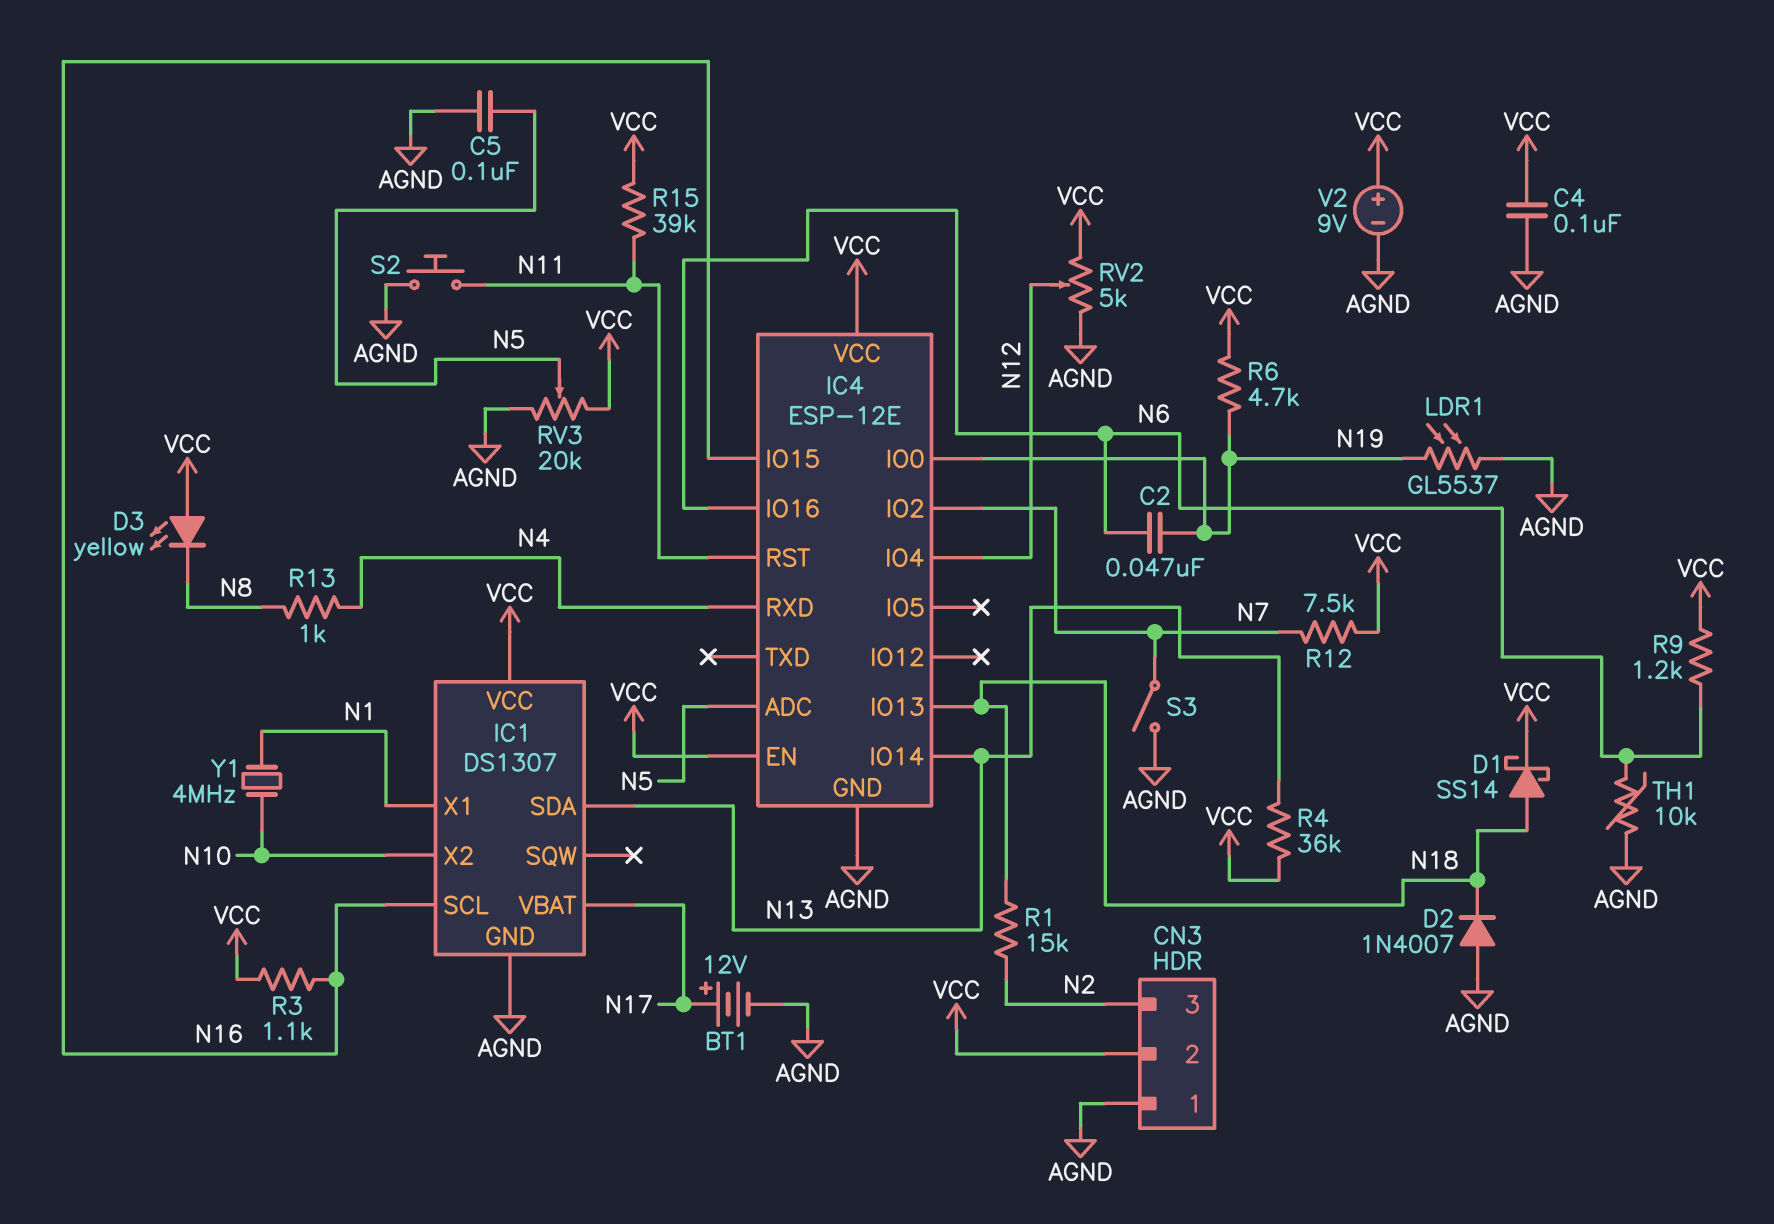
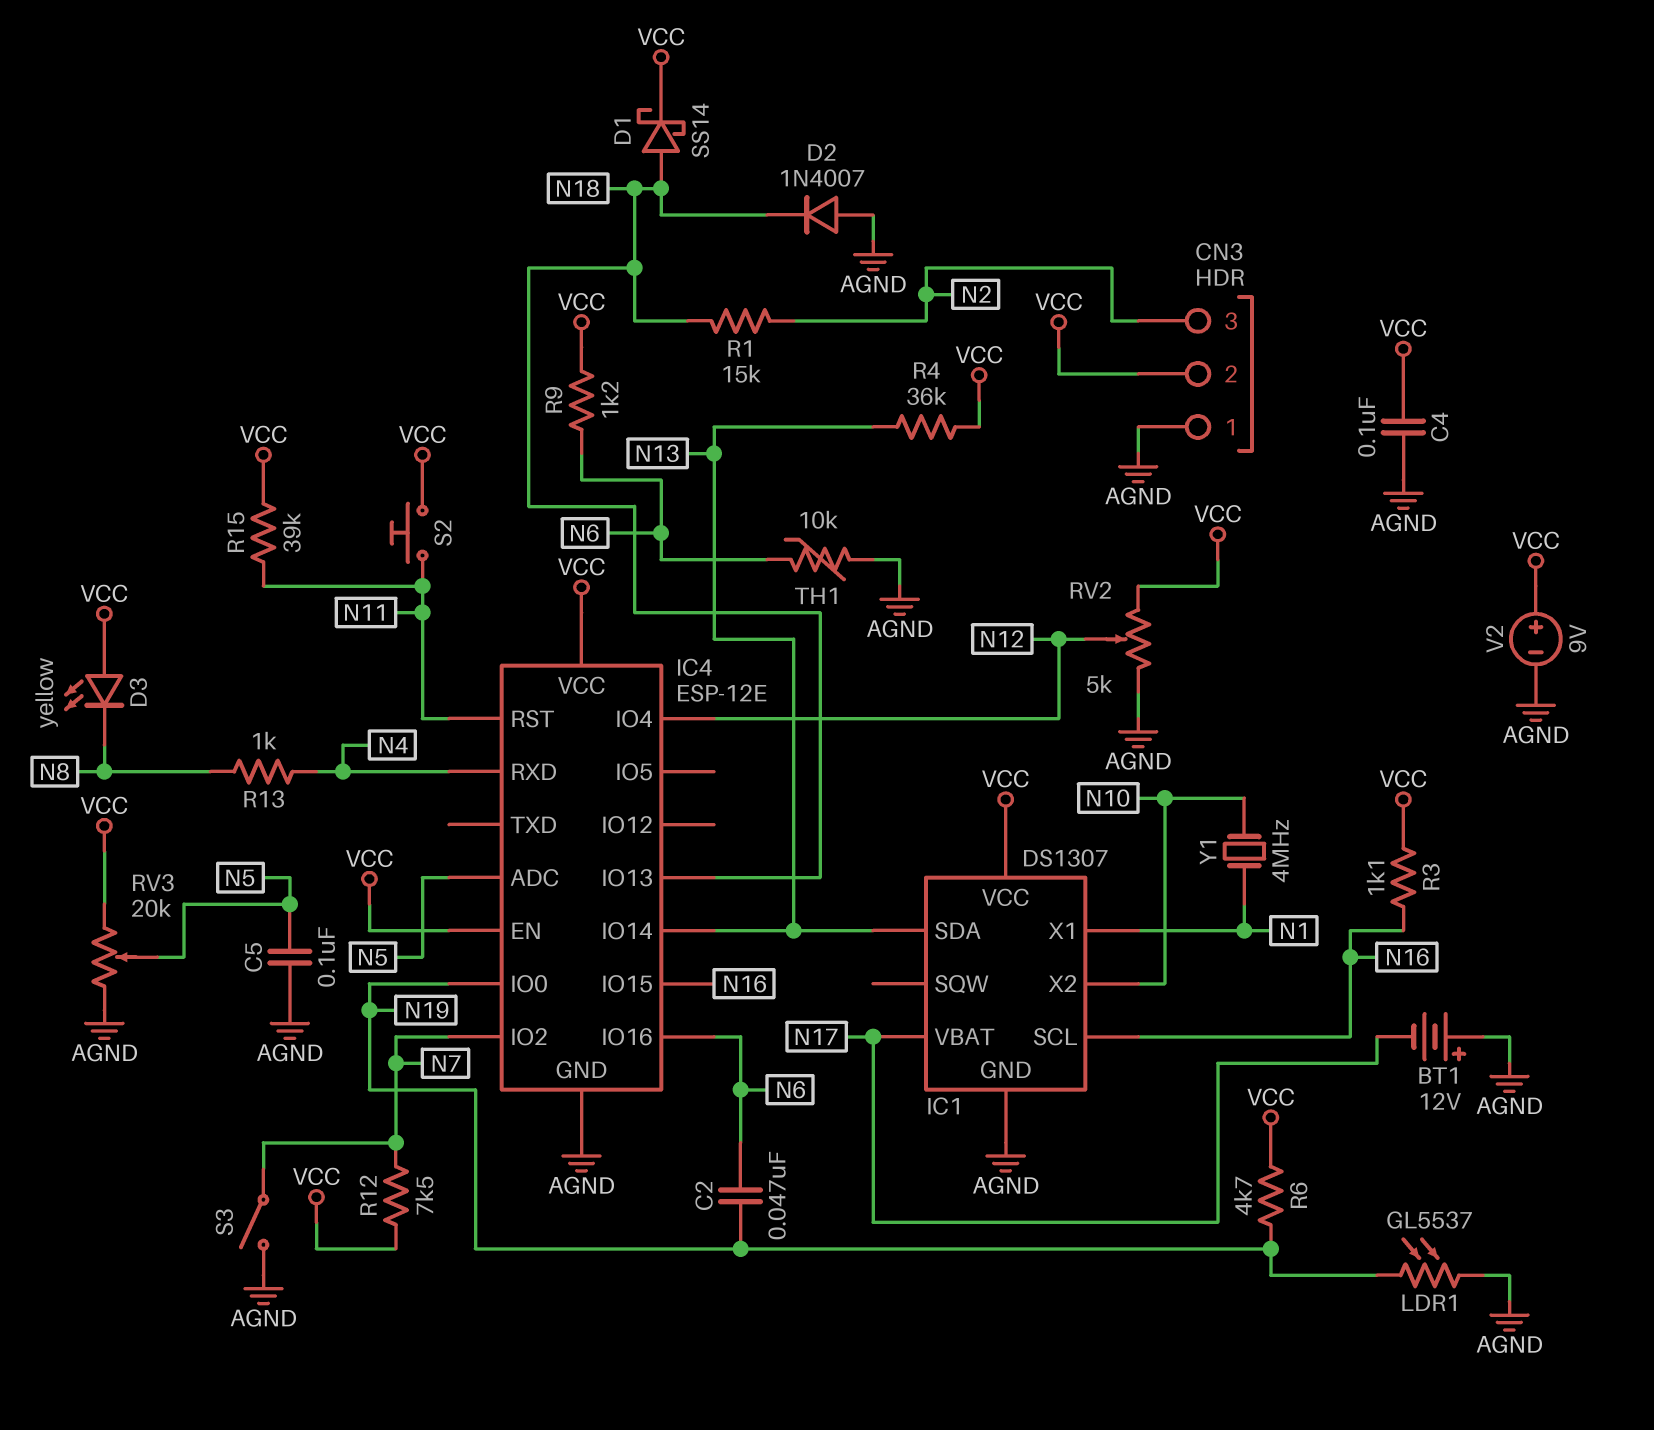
BT1: 12V (plus N17, minus AGND) -> 12V (plus AGND, minus N17)
S2: button (AGND, N11) -> button (N11, VCC)

